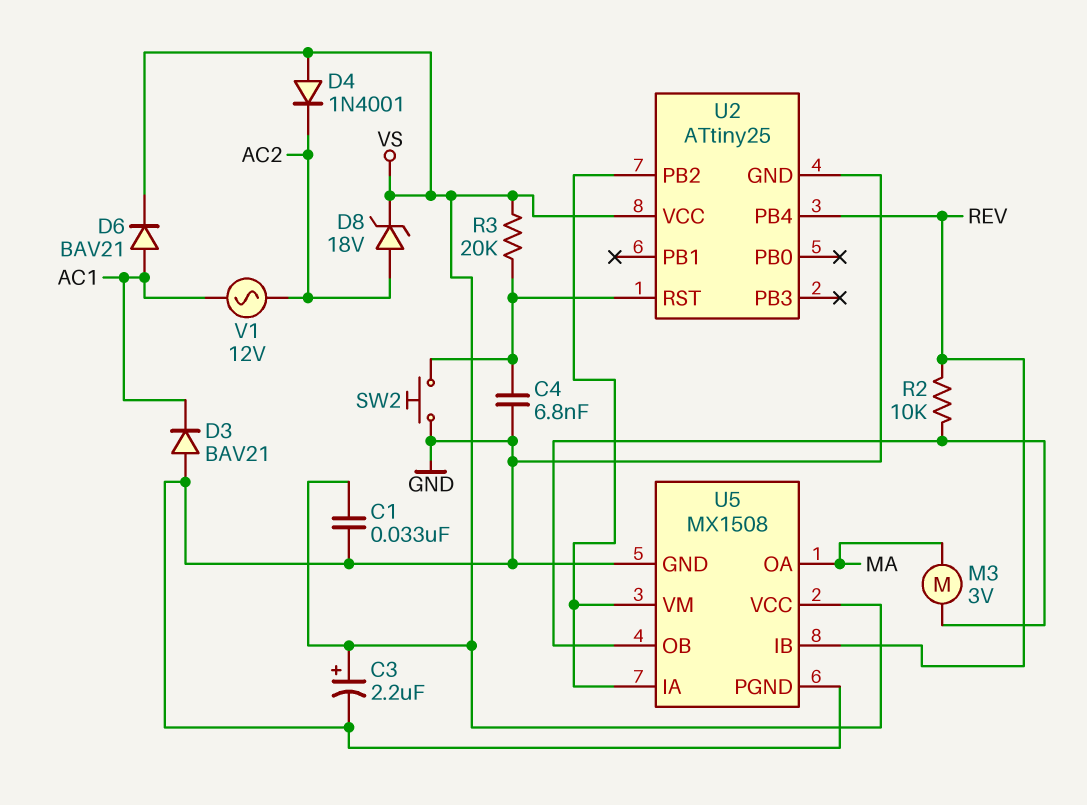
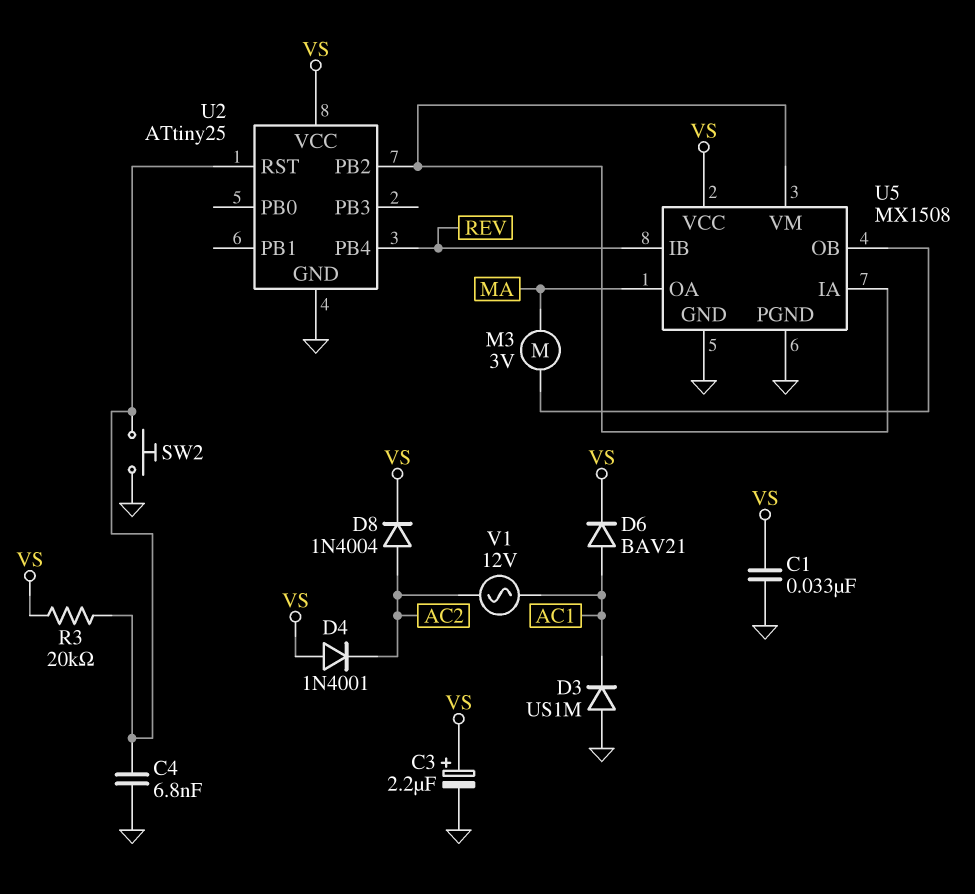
D3: diode BAV21 (A GND, K AC1) -> diode US1M (A GND, K AC1)
D8: zener 18V (A AC2, K VS) -> diode 1N4004 (A AC2, K VS)
R2: 10k (REV, U5/OB) -> none

